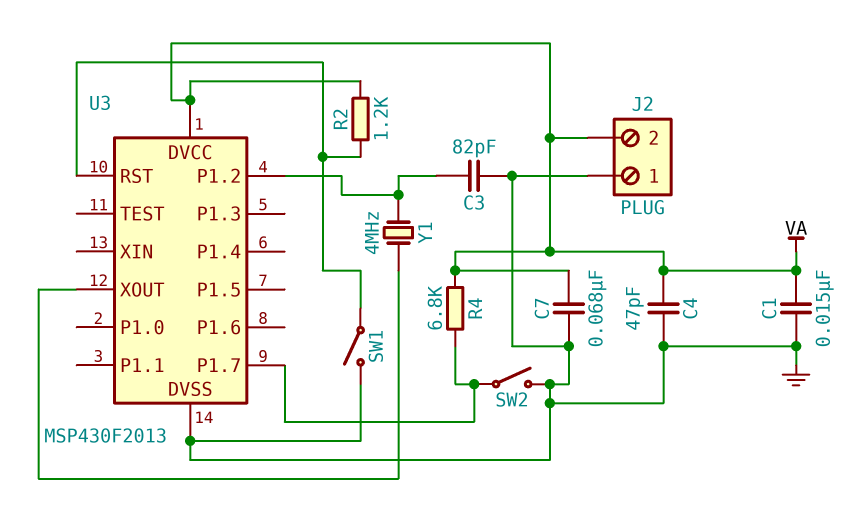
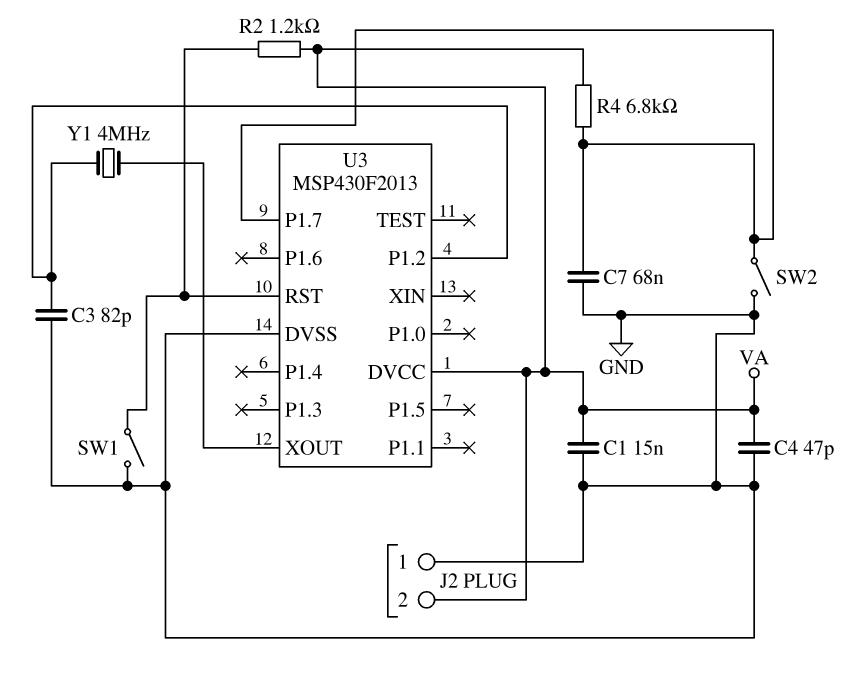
C7: 68nF (GND, VA) -> 68nF (GND, U3/P1.7)

